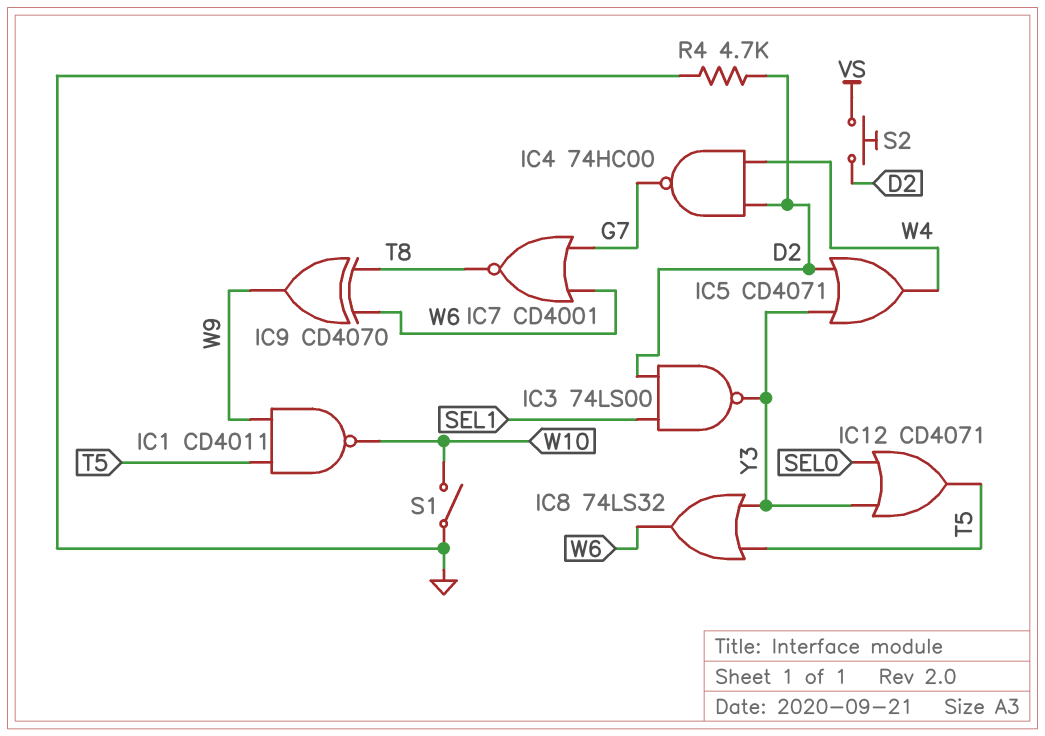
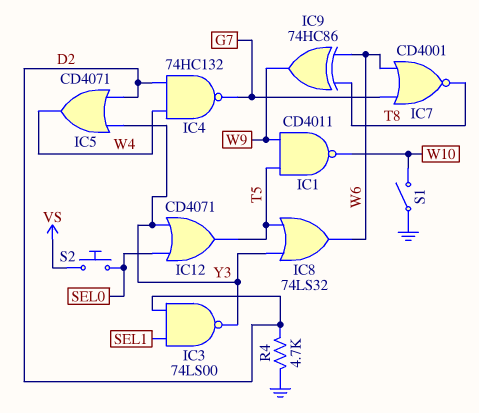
IC4: NAND 74HC00 (in D2, in W4, out G7) -> NAND 74HC132 (in D2, in W4, out G7)
IC9: XOR CD4070 (in T8, in W6, out W9) -> XOR 74HC86 (in T8, in W6, out W9)
S2: button (D2, VS) -> button (SEL0, VS)

